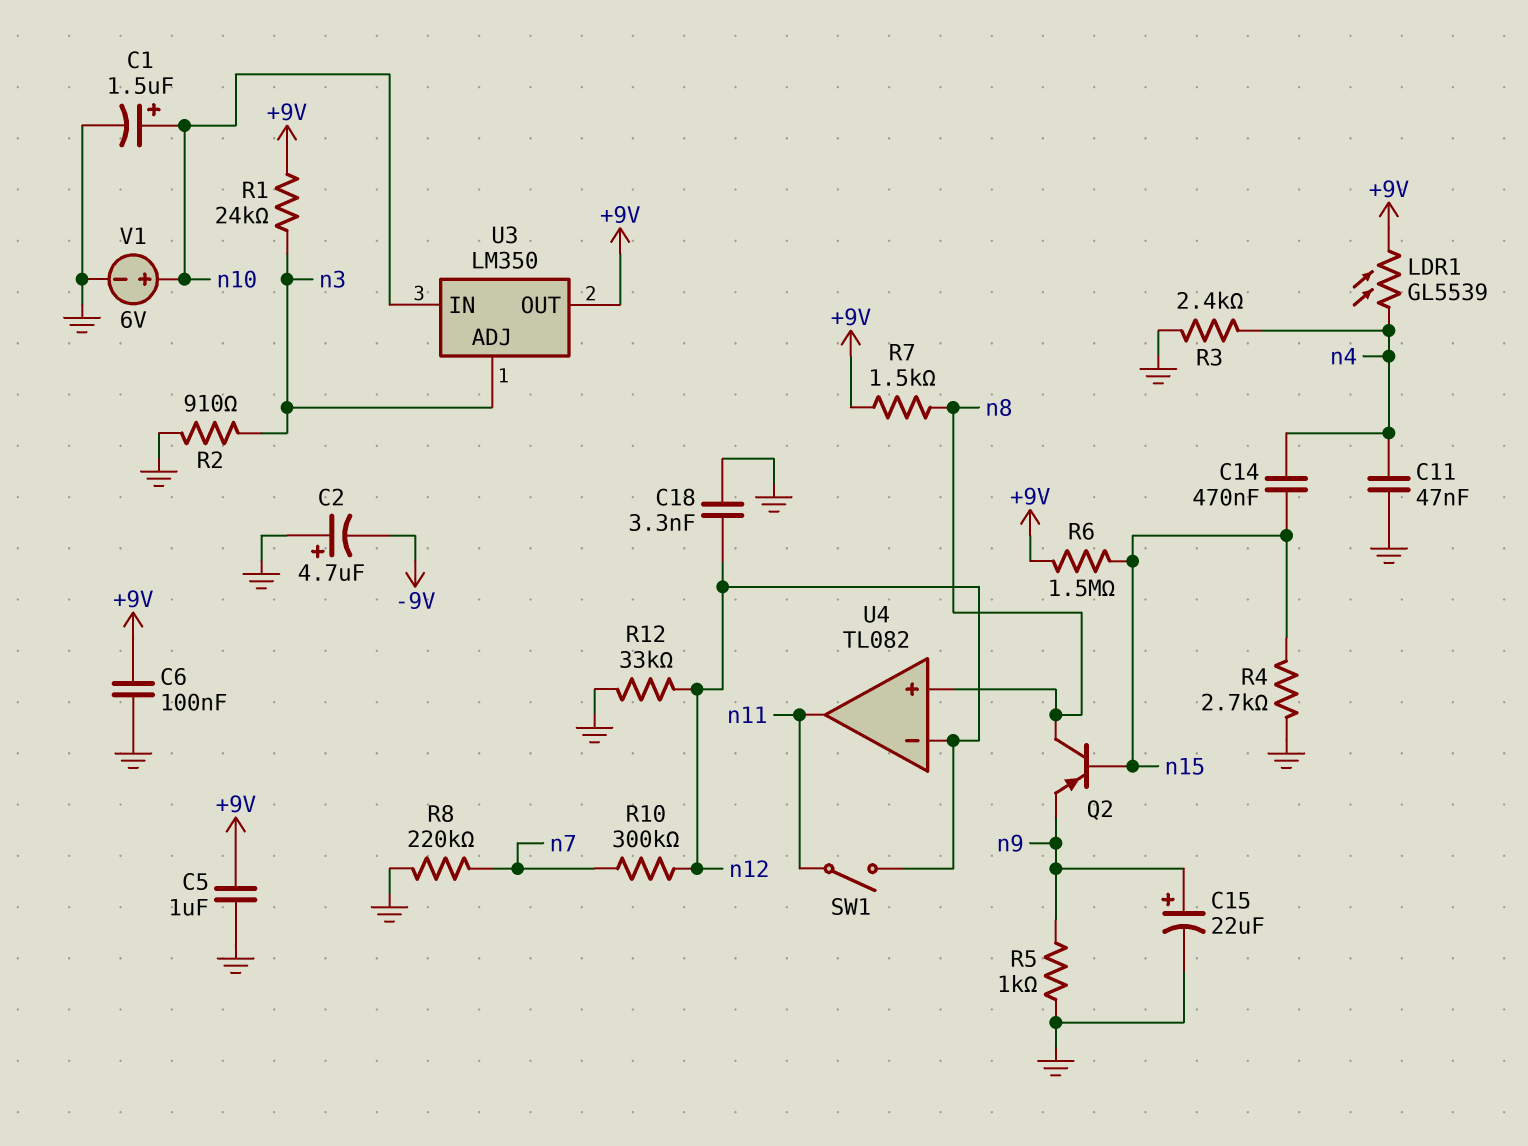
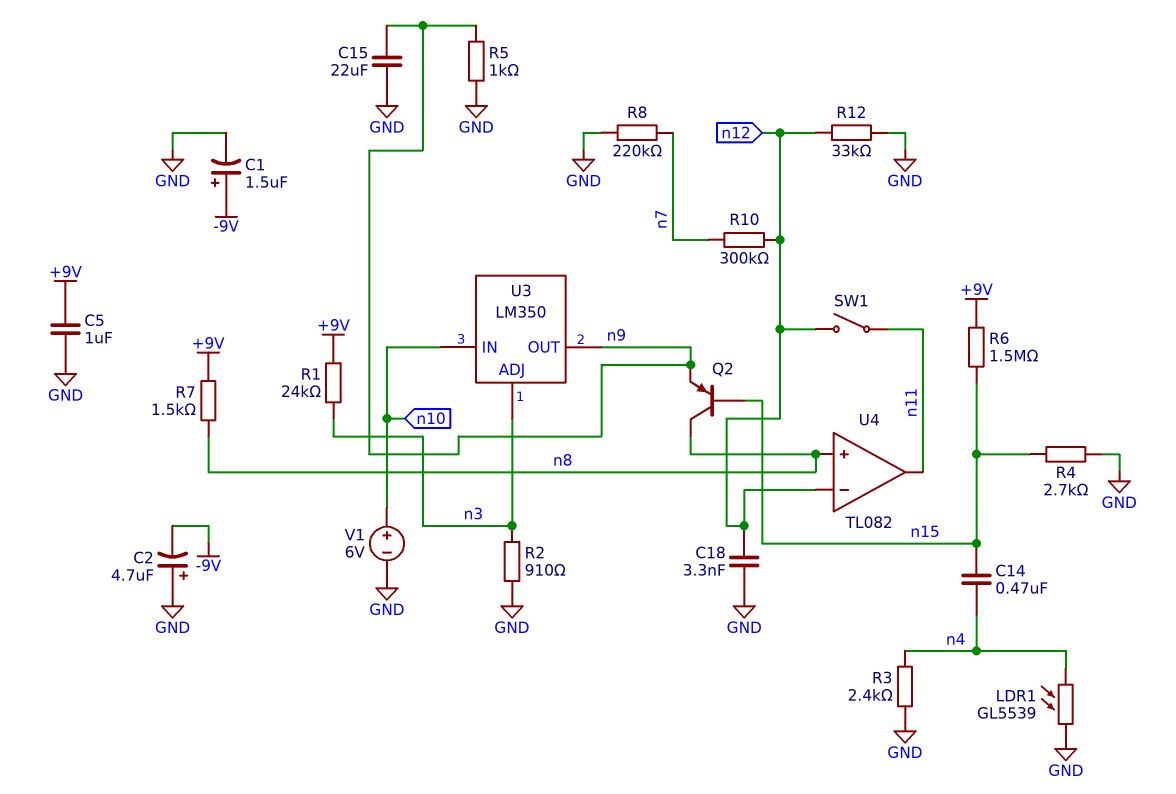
C1: 1.5uF (plus n10, minus GND) -> 1.5uF (plus -9V, minus GND)
C6: 100nF (+9V, GND) -> none
C11: 47nF (GND, n4) -> none
C15: 22uF (plus n9, minus GND) -> 22uF (GND, n9)
LDR1: GL5539 (+9V, n4) -> GL5539 (GND, n4)
U3 pin OUT: +9V -> n9

